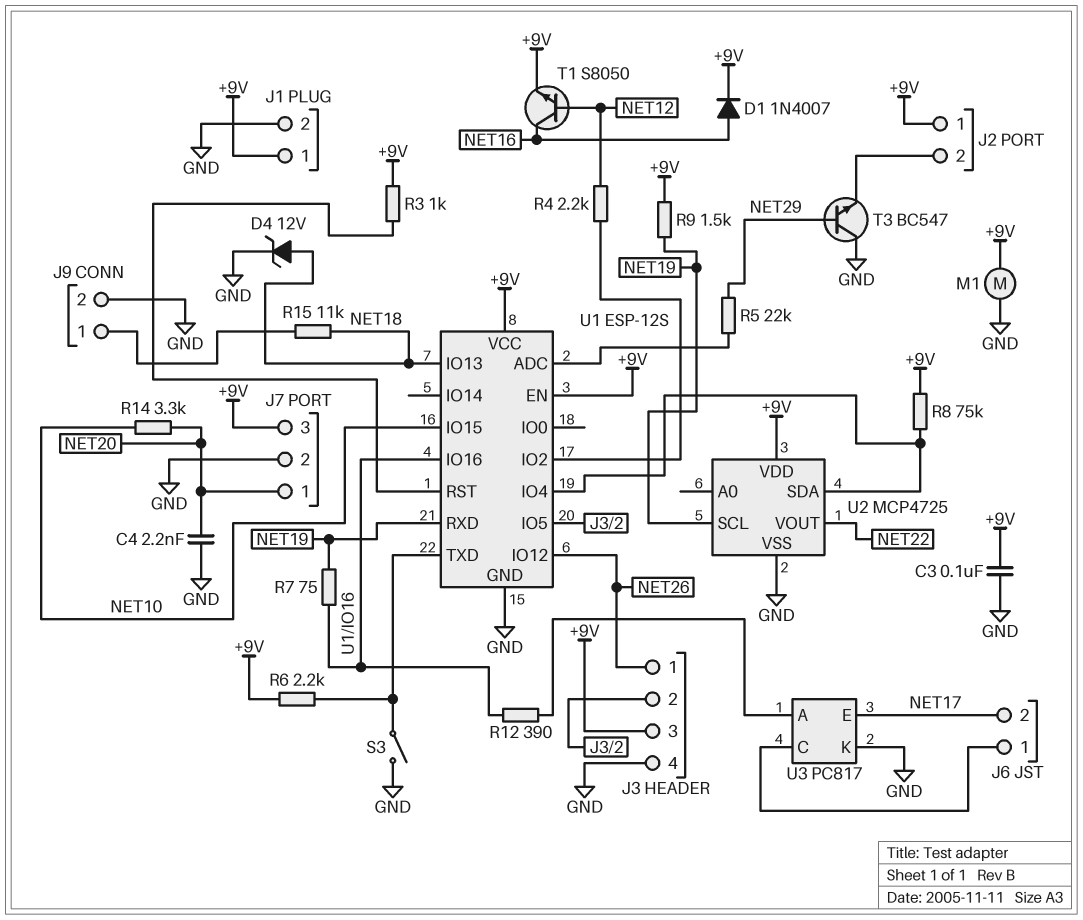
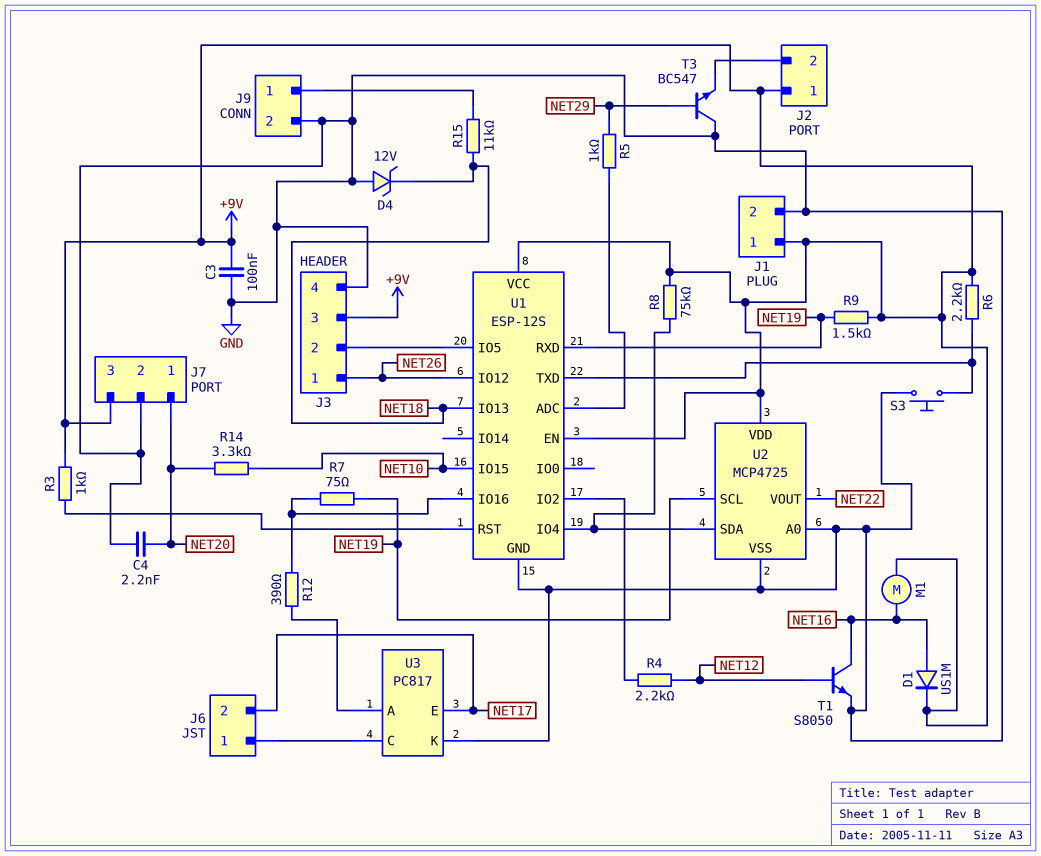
D1: diode 1N4007 (A NET16, K +9V) -> diode US1M (A NET16, K +9V)
D4: zener 12V (A NET18, K GND) -> zener 12V (A GND, K NET18)
M1: motor (+9V, GND) -> motor (+9V, NET16)
R5: 22k (NET29, U1/ADC) -> 1k (NET29, U1/ADC)
S3: switch (GND, U1/TXD) -> button (GND, U1/TXD)
T1: NPN S8050 (B NET12, C NET16, E +9V) -> NPN S8050 (B NET12, C NET16, E GND)
U2 pin A0: none -> GND

